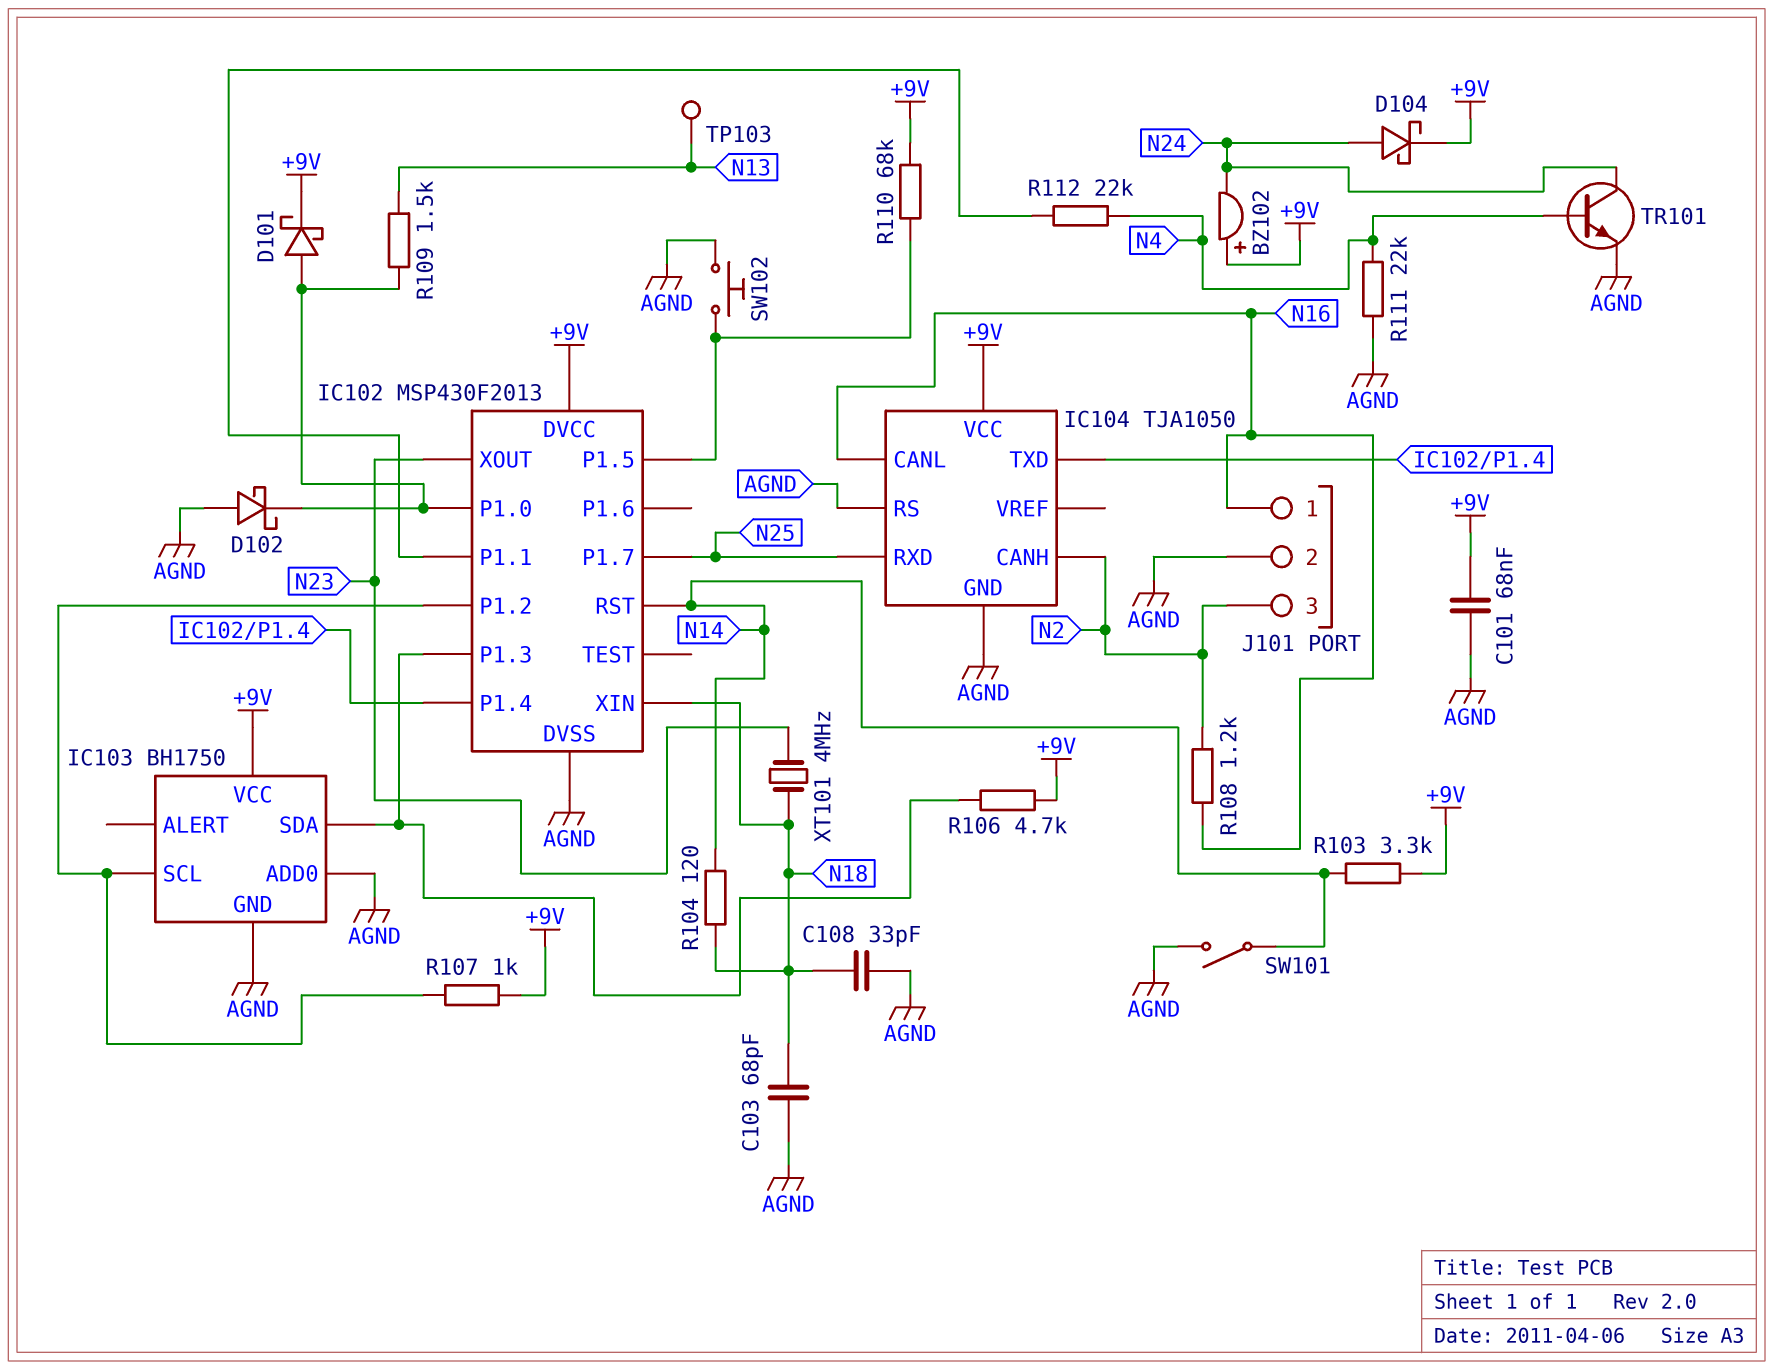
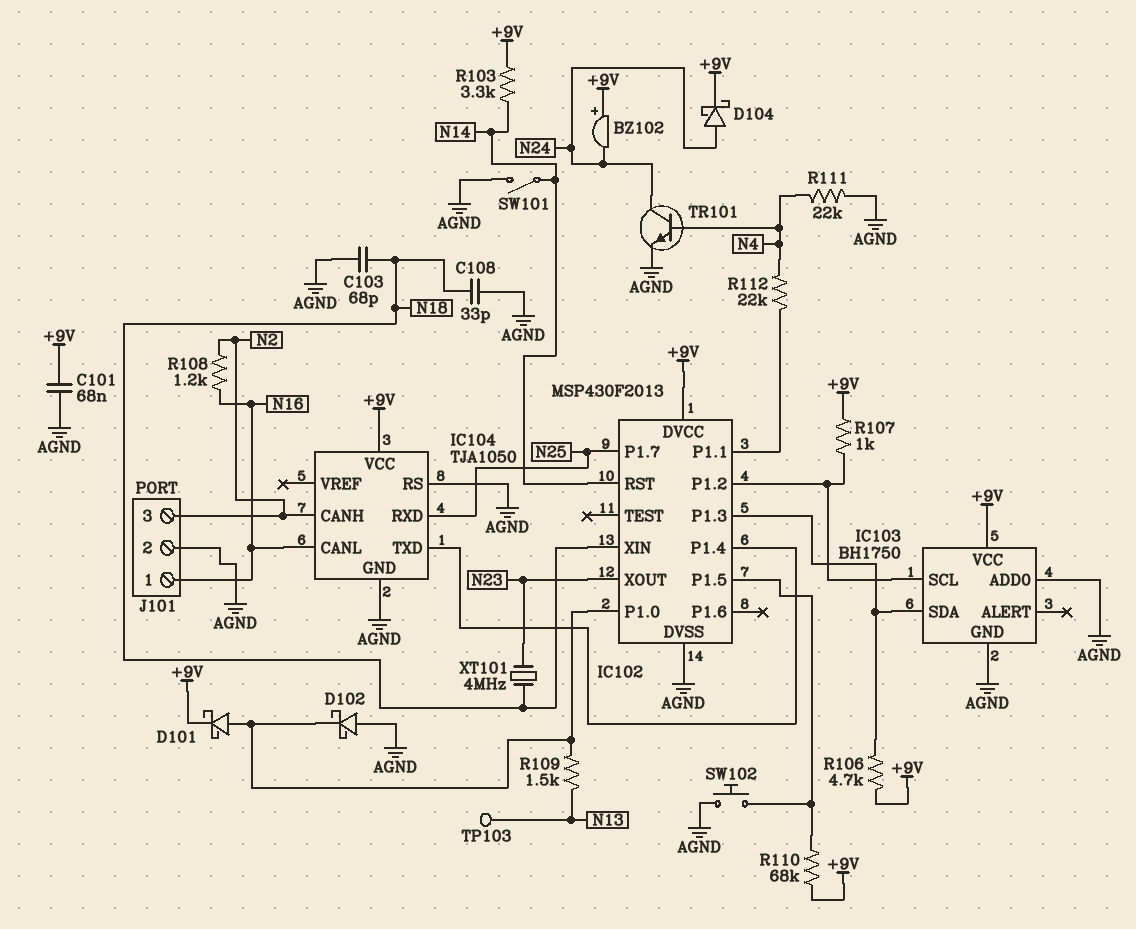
R104: 120 (N14, N18) -> none

